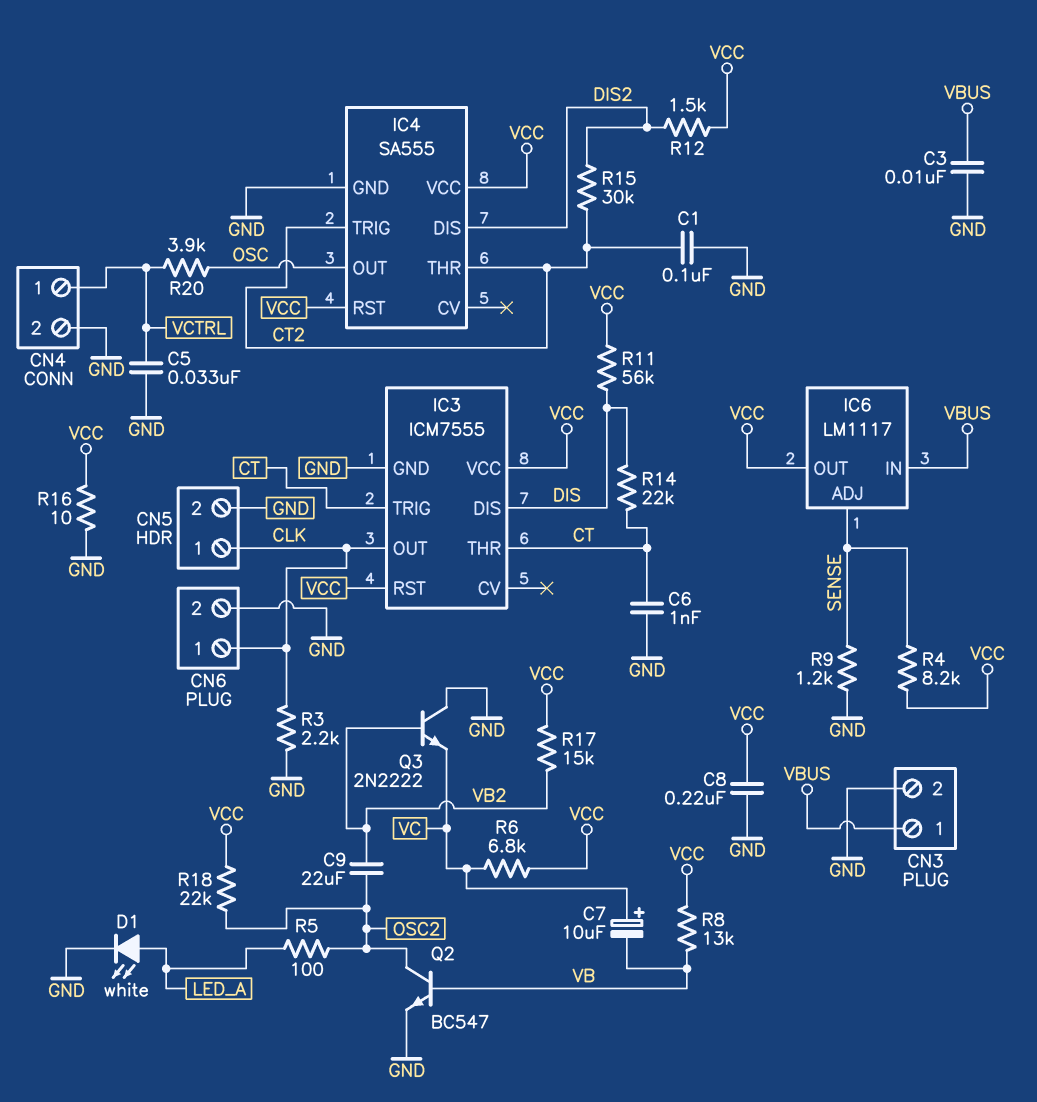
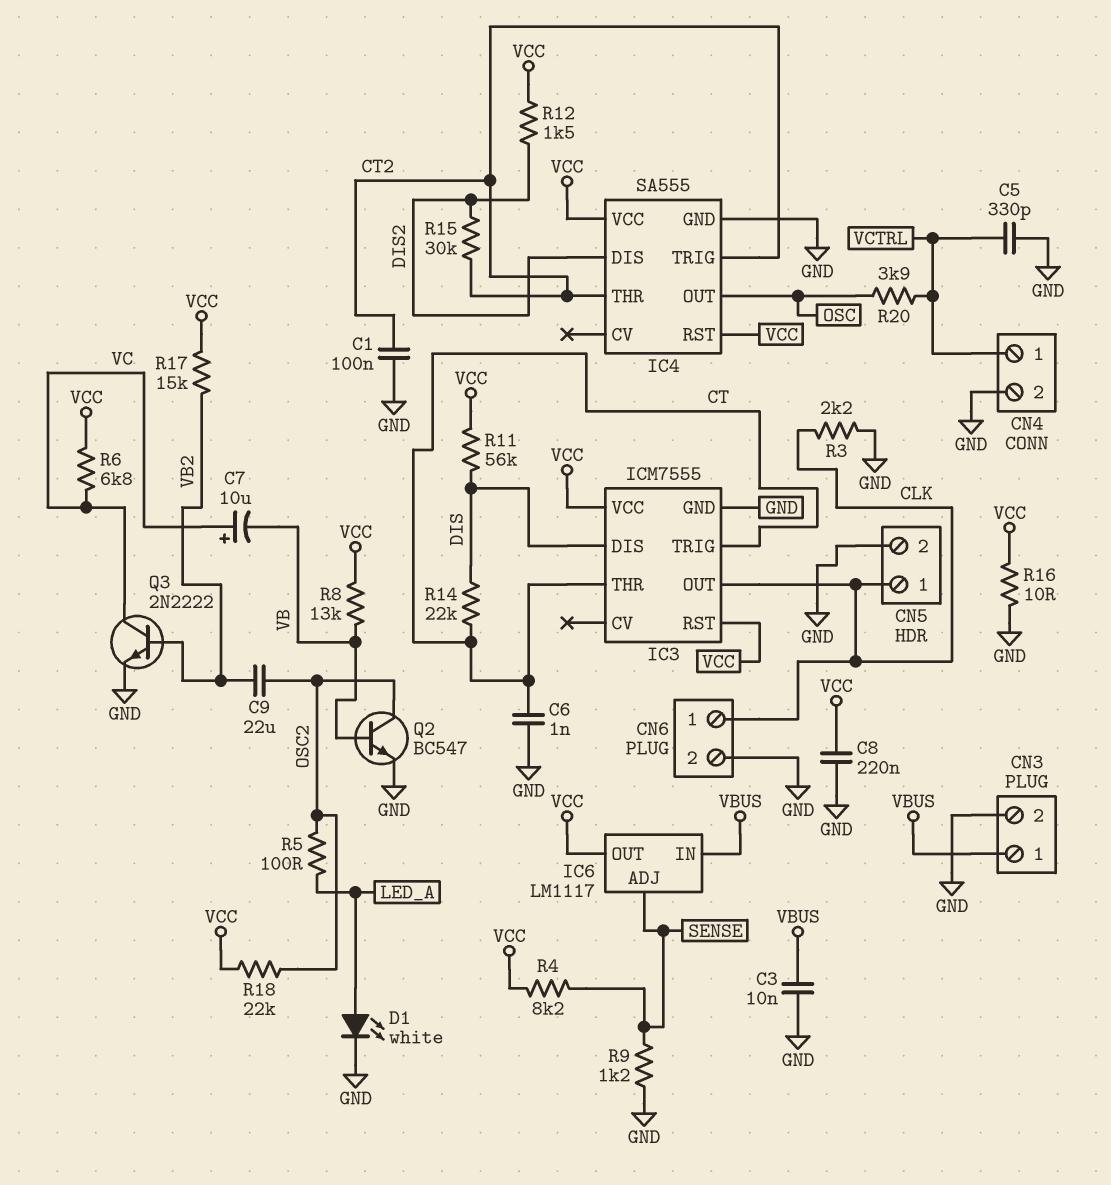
C5: 33nF (GND, VCTRL) -> 330pF (GND, VCTRL)
Q3: NPN 2N2222 (B VB2, C GND, E VC) -> NPN 2N2222 (B VB2, C VC, E GND)

